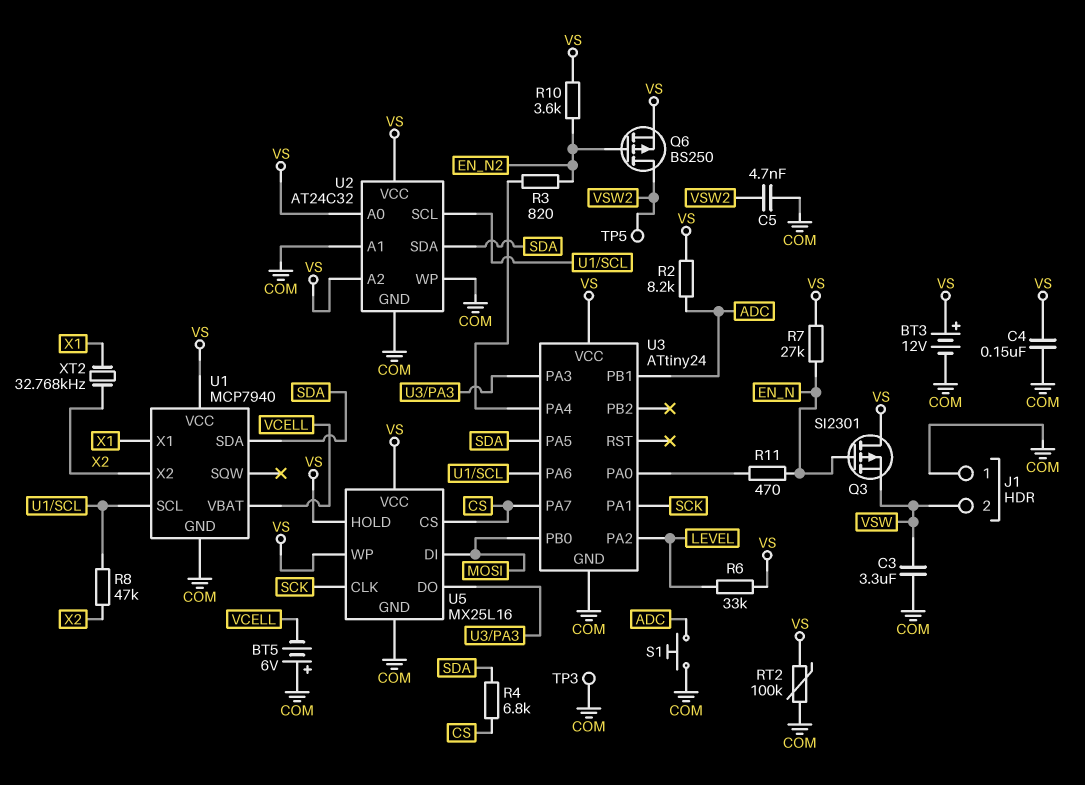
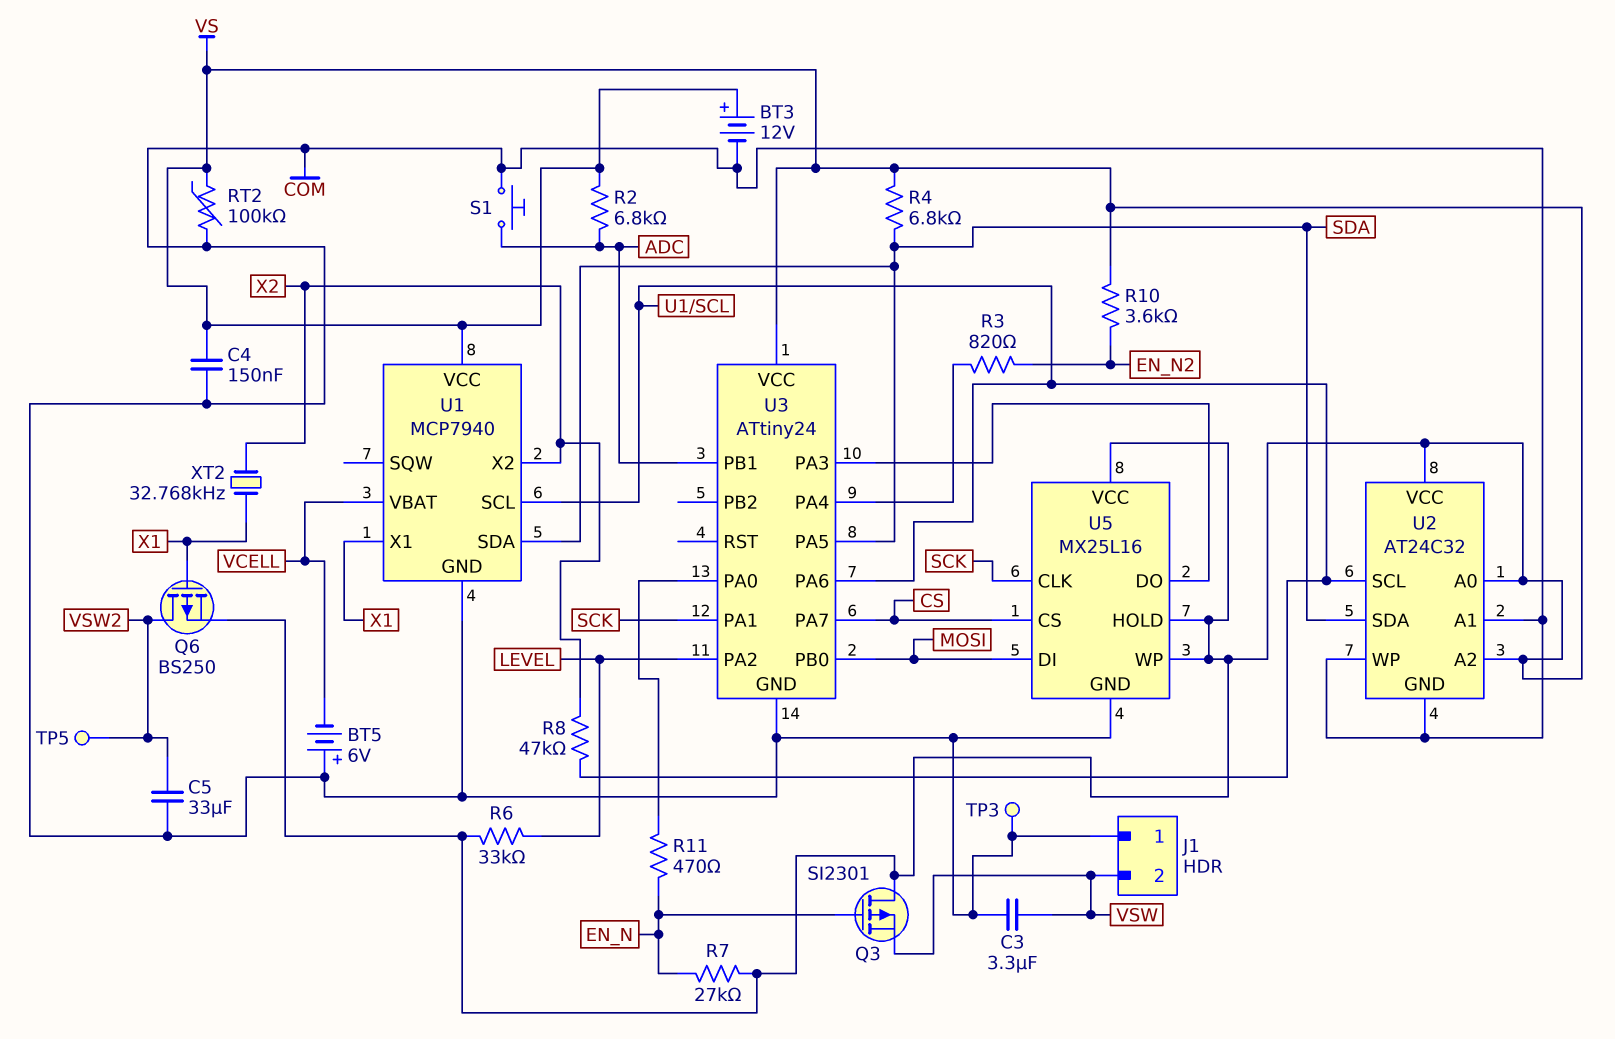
C5: 4.7nF (COM, VSW2) -> 33uF (COM, VSW2)
Q6: PMOS BS250 (G EN_N2, D VSW2, S VS) -> PMOS BS250 (G X1, D VSW2, S VS)
R2: 8.2k (ADC, VS) -> 6.8k (ADC, VS)
R4: 6.8k (CS, SDA) -> 6.8k (SDA, VS)

